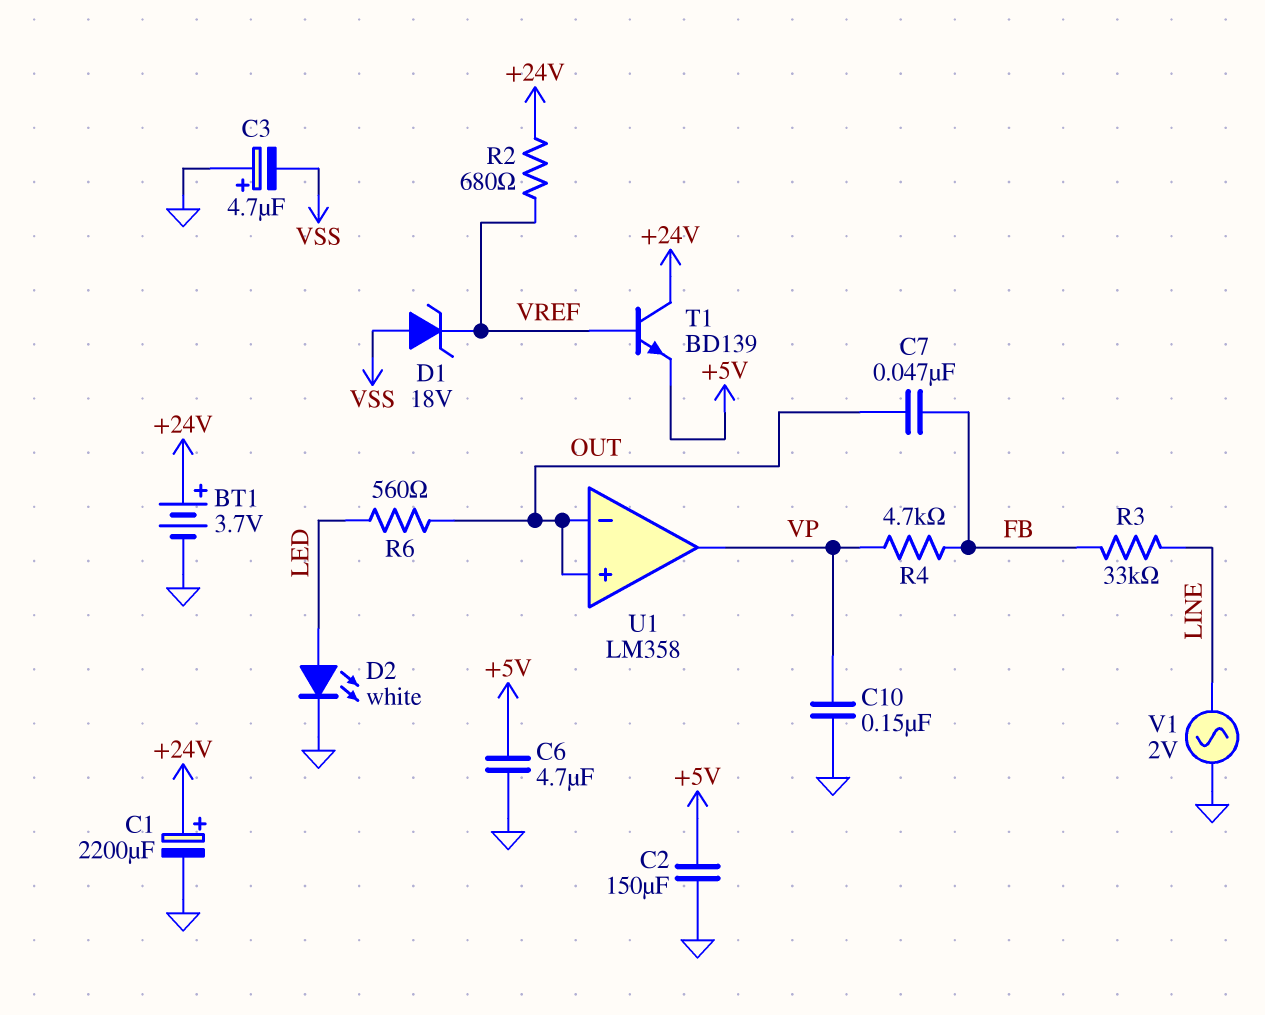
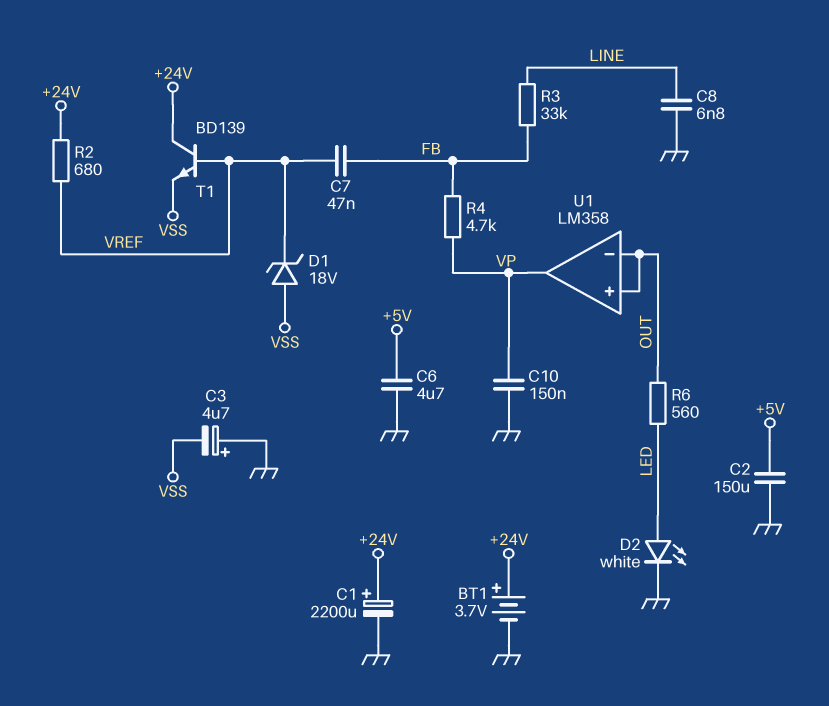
C7: 47nF (FB, OUT) -> 47nF (FB, VREF)
C8: none -> 6.8nF (GND, LINE)
T1: NPN BD139 (B VREF, C +24V, E +5V) -> NPN BD139 (B VREF, C +24V, E VSS)
V1: AC 2V (GND, LINE) -> none

